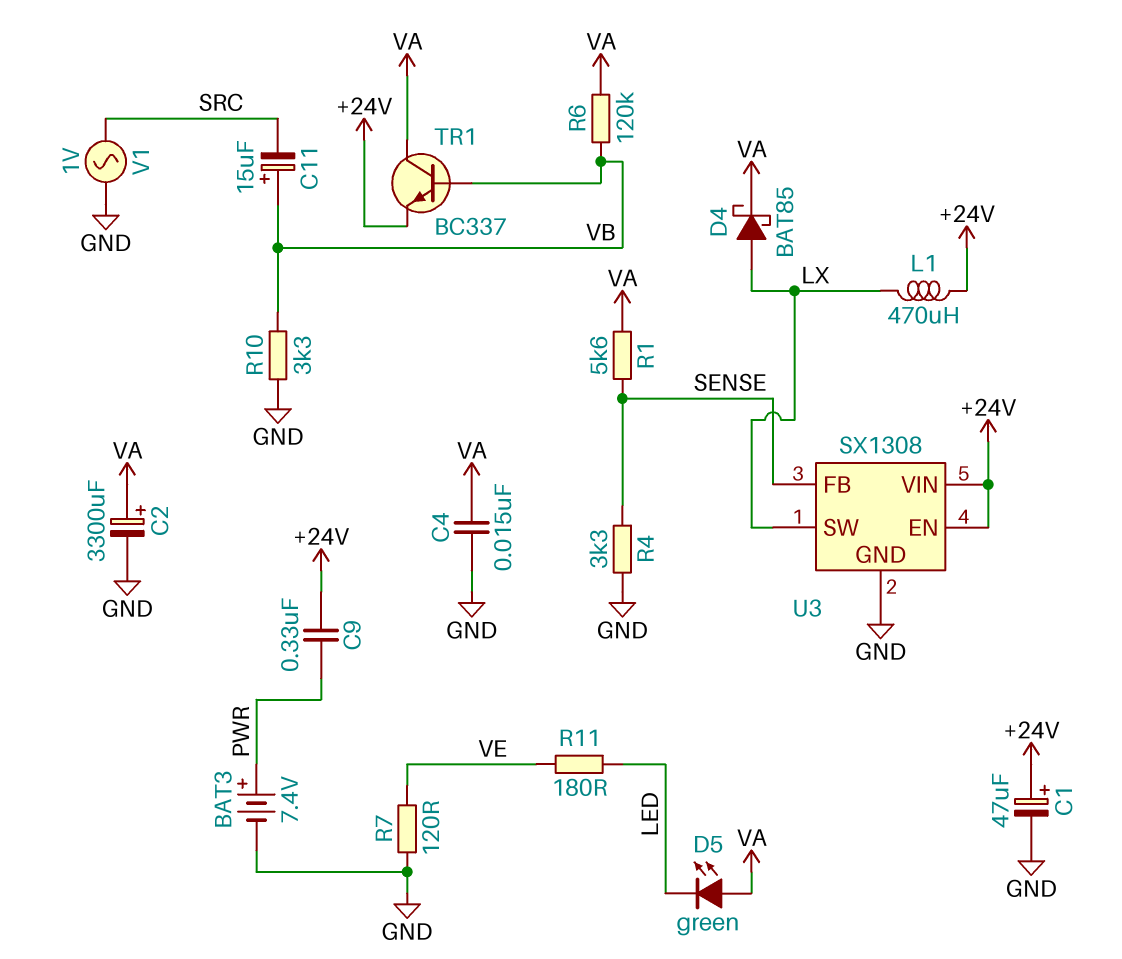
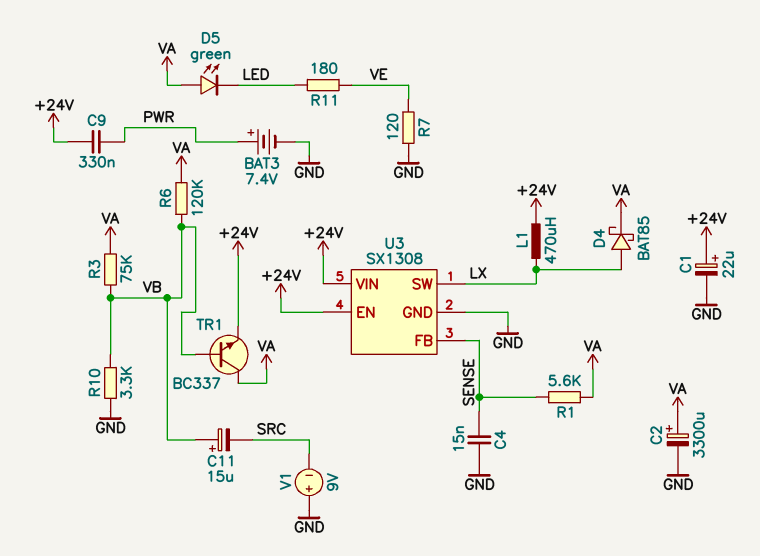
C1: 47uF (plus +24V, minus GND) -> 22uF (plus +24V, minus GND)
C4: 15nF (GND, VA) -> 15nF (GND, SENSE)
R3: none -> 75k (VA, VB)
R4: 3.3k (GND, SENSE) -> none
V1: AC 1V (GND, SRC) -> 9V (plus GND, minus SRC)

